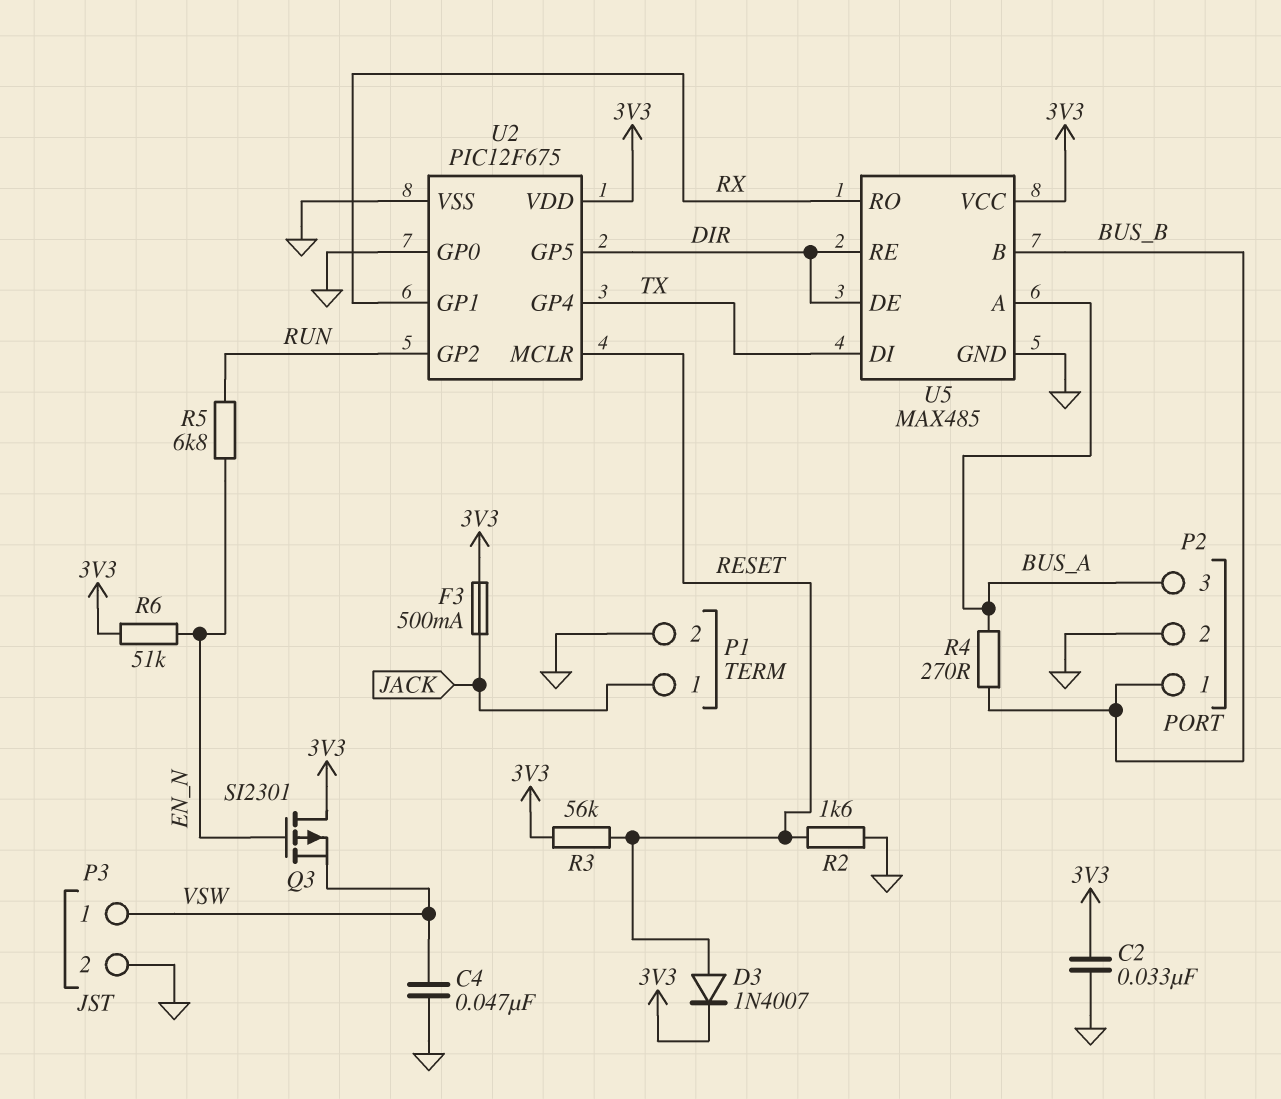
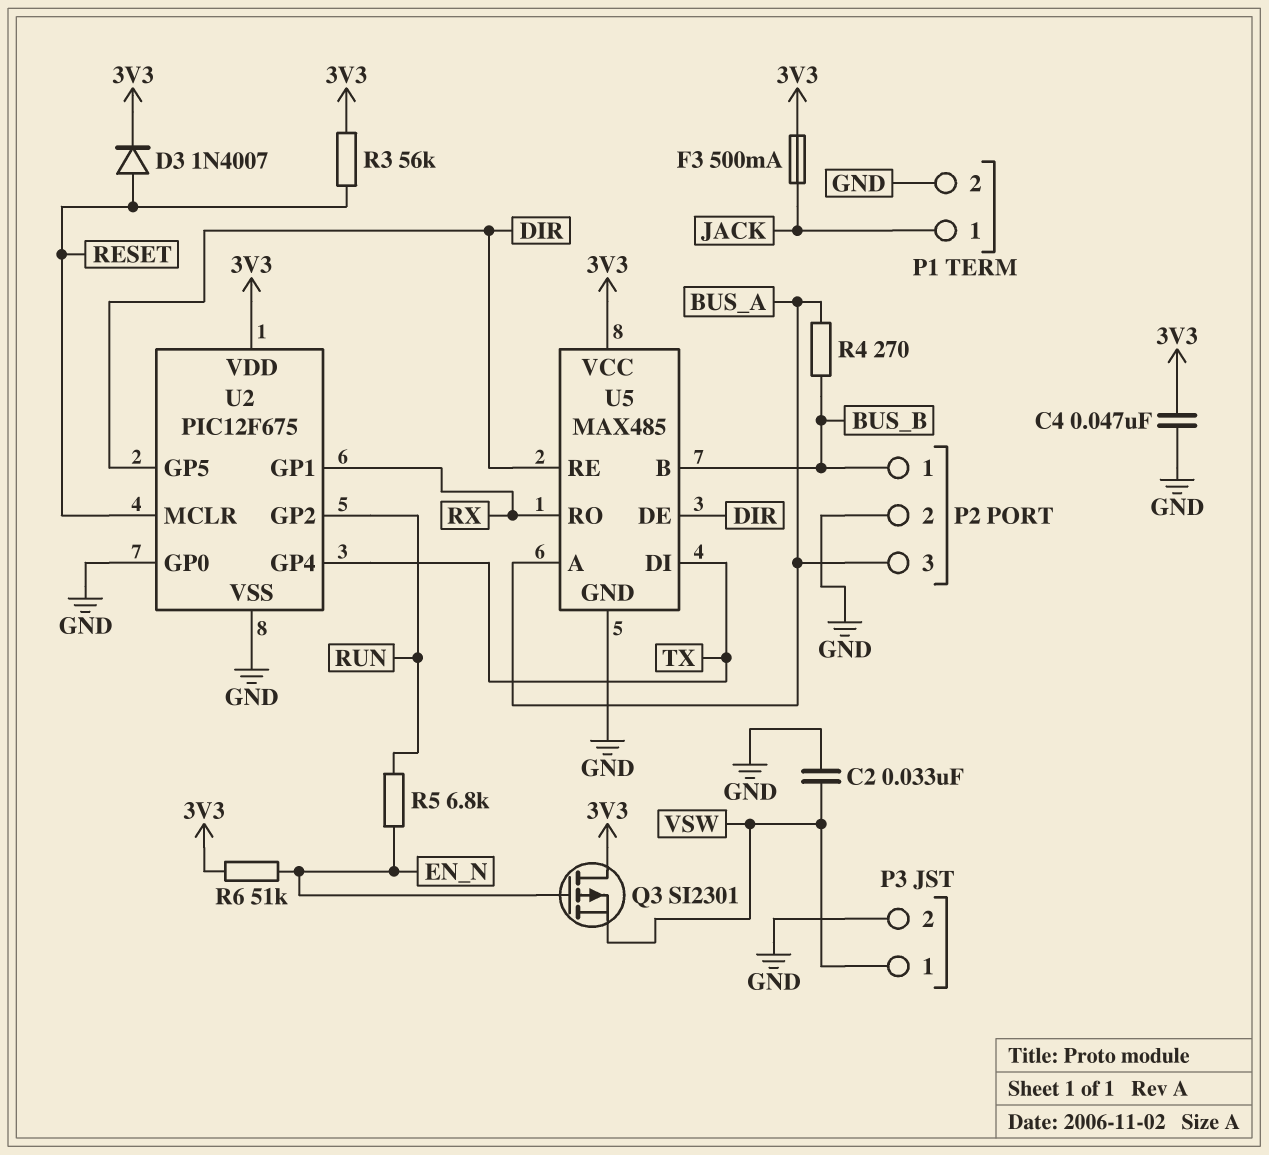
C2: 33nF (3V3, GND) -> 33nF (GND, VSW)
C4: 47nF (GND, VSW) -> 47nF (3V3, GND)
R2: 1.6k (GND, RESET) -> none

